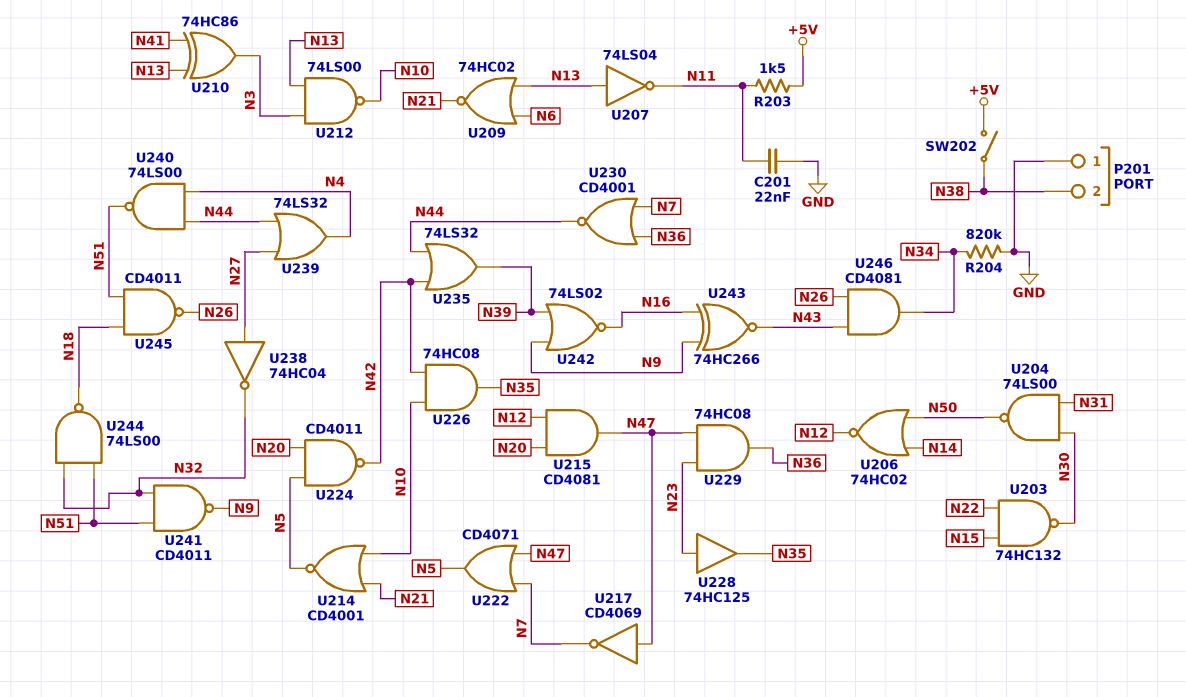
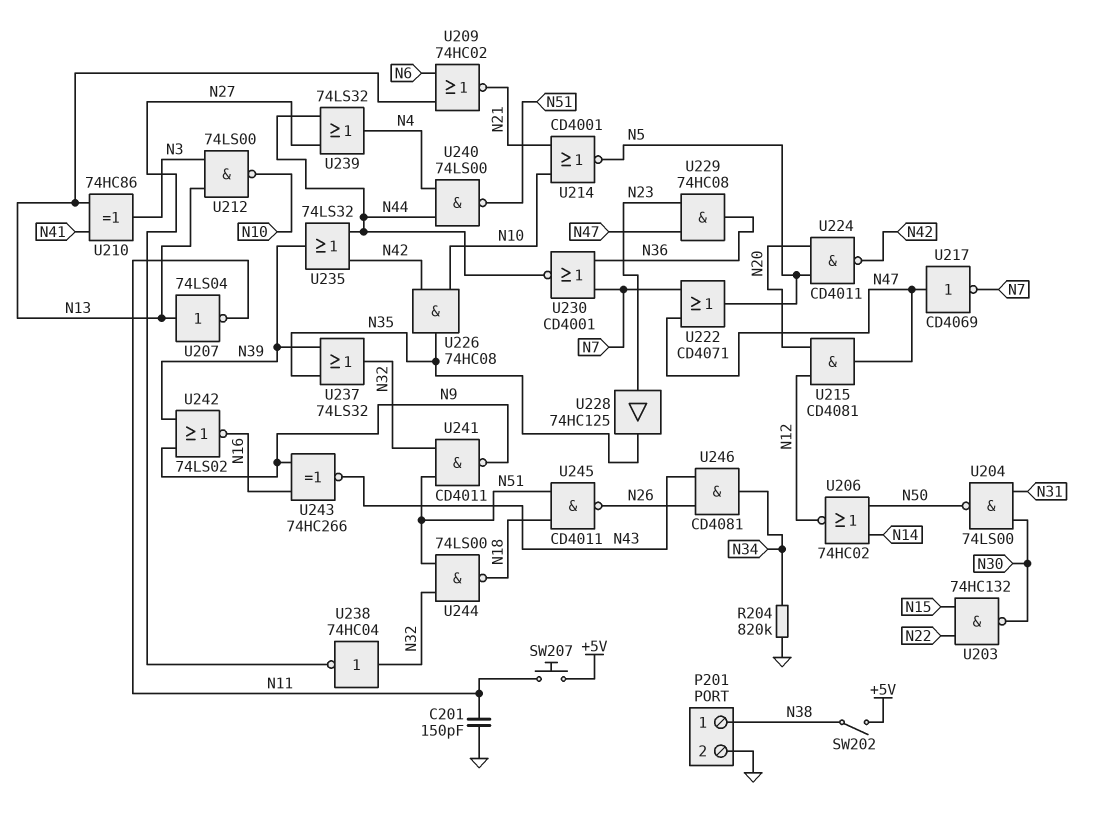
C201: 22nF (GND, N11) -> 150pF (GND, N11)
P201 pin 1: GND -> N38
P201 pin 2: N38 -> GND
R203: 1.5k (+5V, N11) -> none
SW207: none -> button (+5V, N11)
U237: none -> OR 74LS32 (in N35, in N39, out N32)
U238: NOT 74HC04 (in N27, out N32) -> NOT 74HC04 (in N32, out N27)

